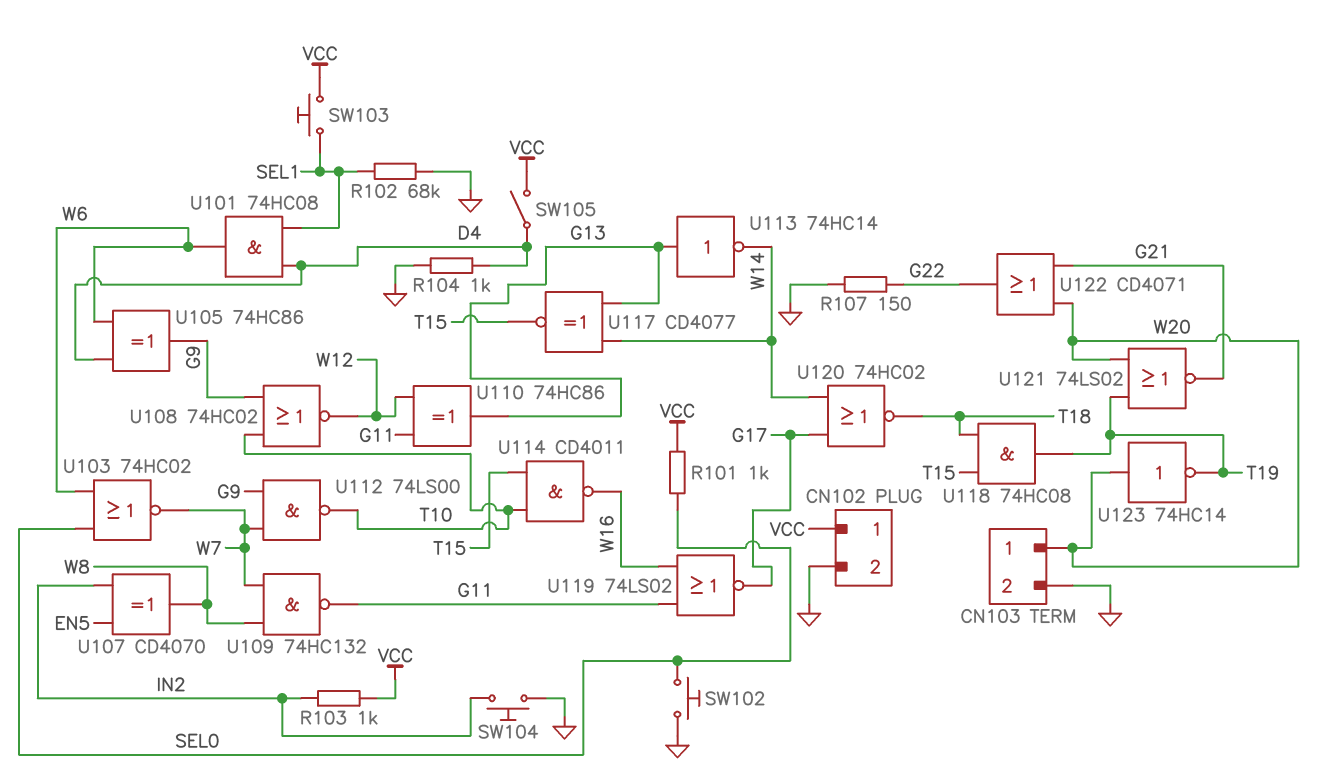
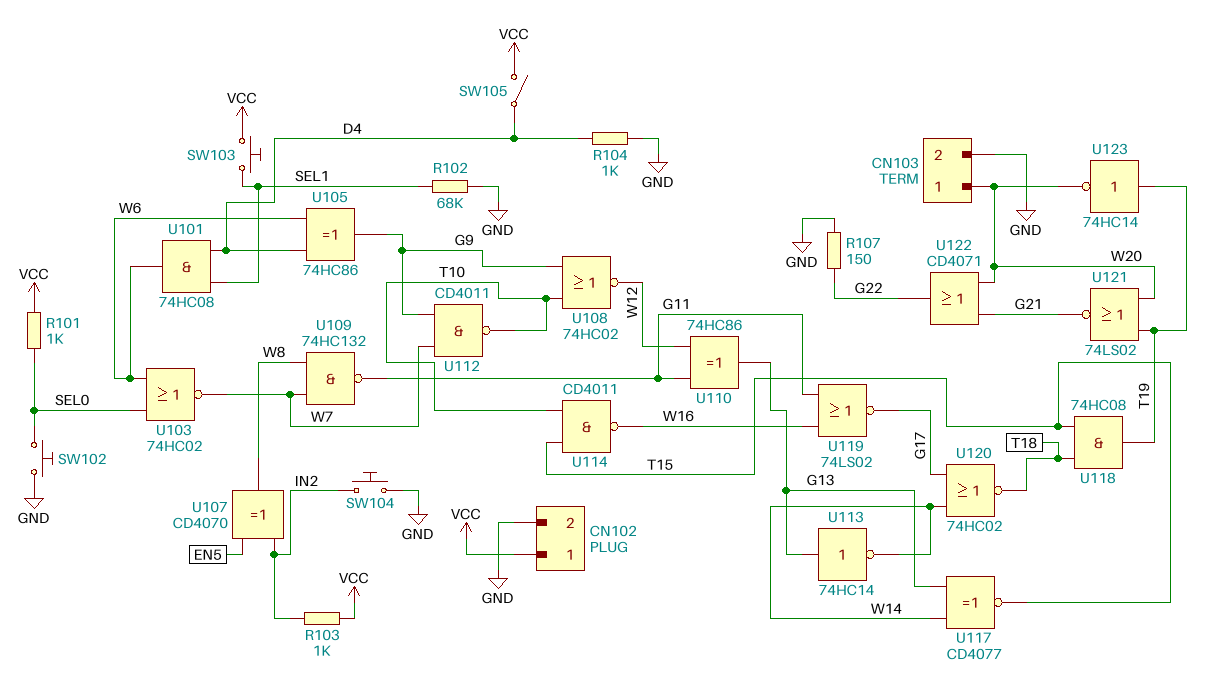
U112: NAND 74LS00 (in G9, in W7, out T10) -> NAND CD4011 (in G9, in W7, out T10)
U123: NOT 74HC14 (in W20, out T19) -> NOT 74HC14 (in T19, out W20)

